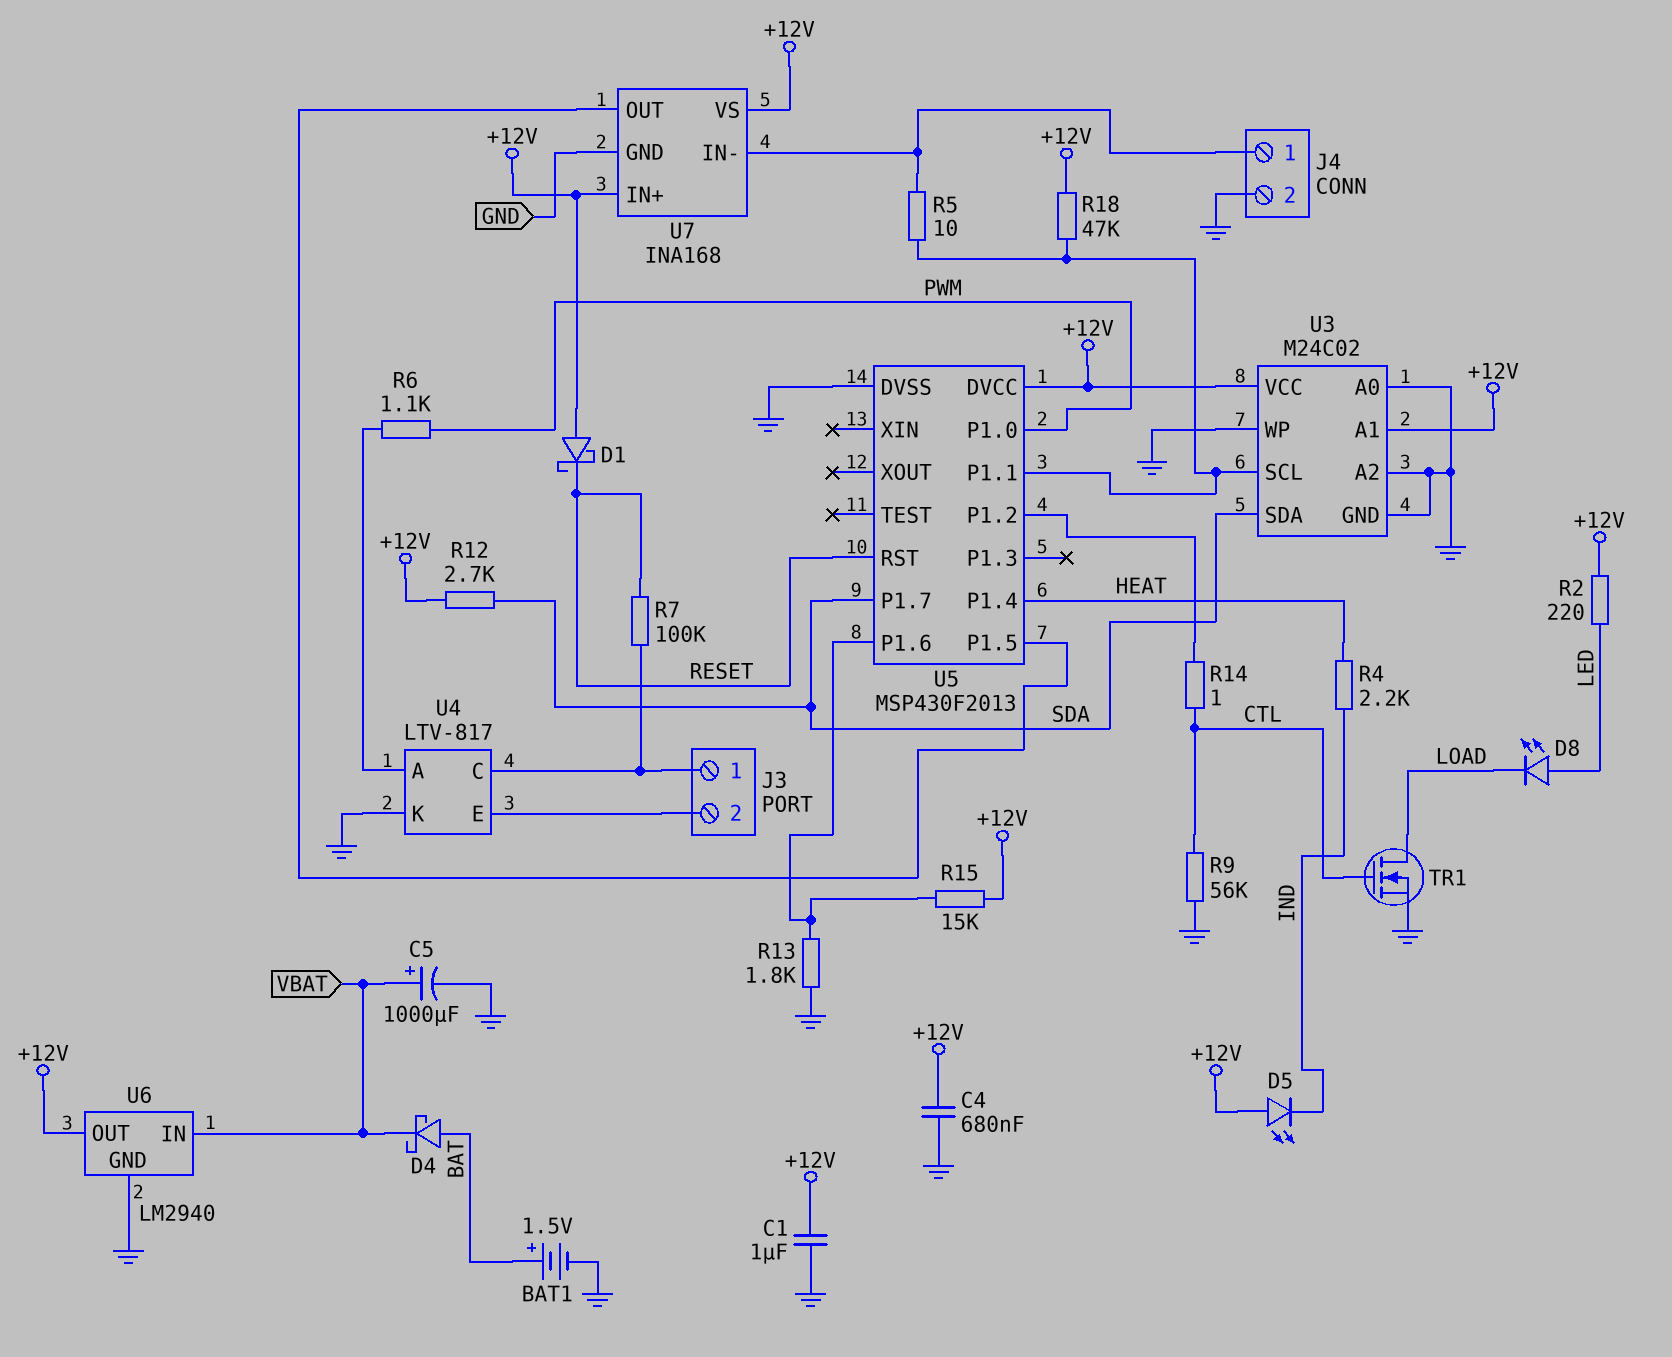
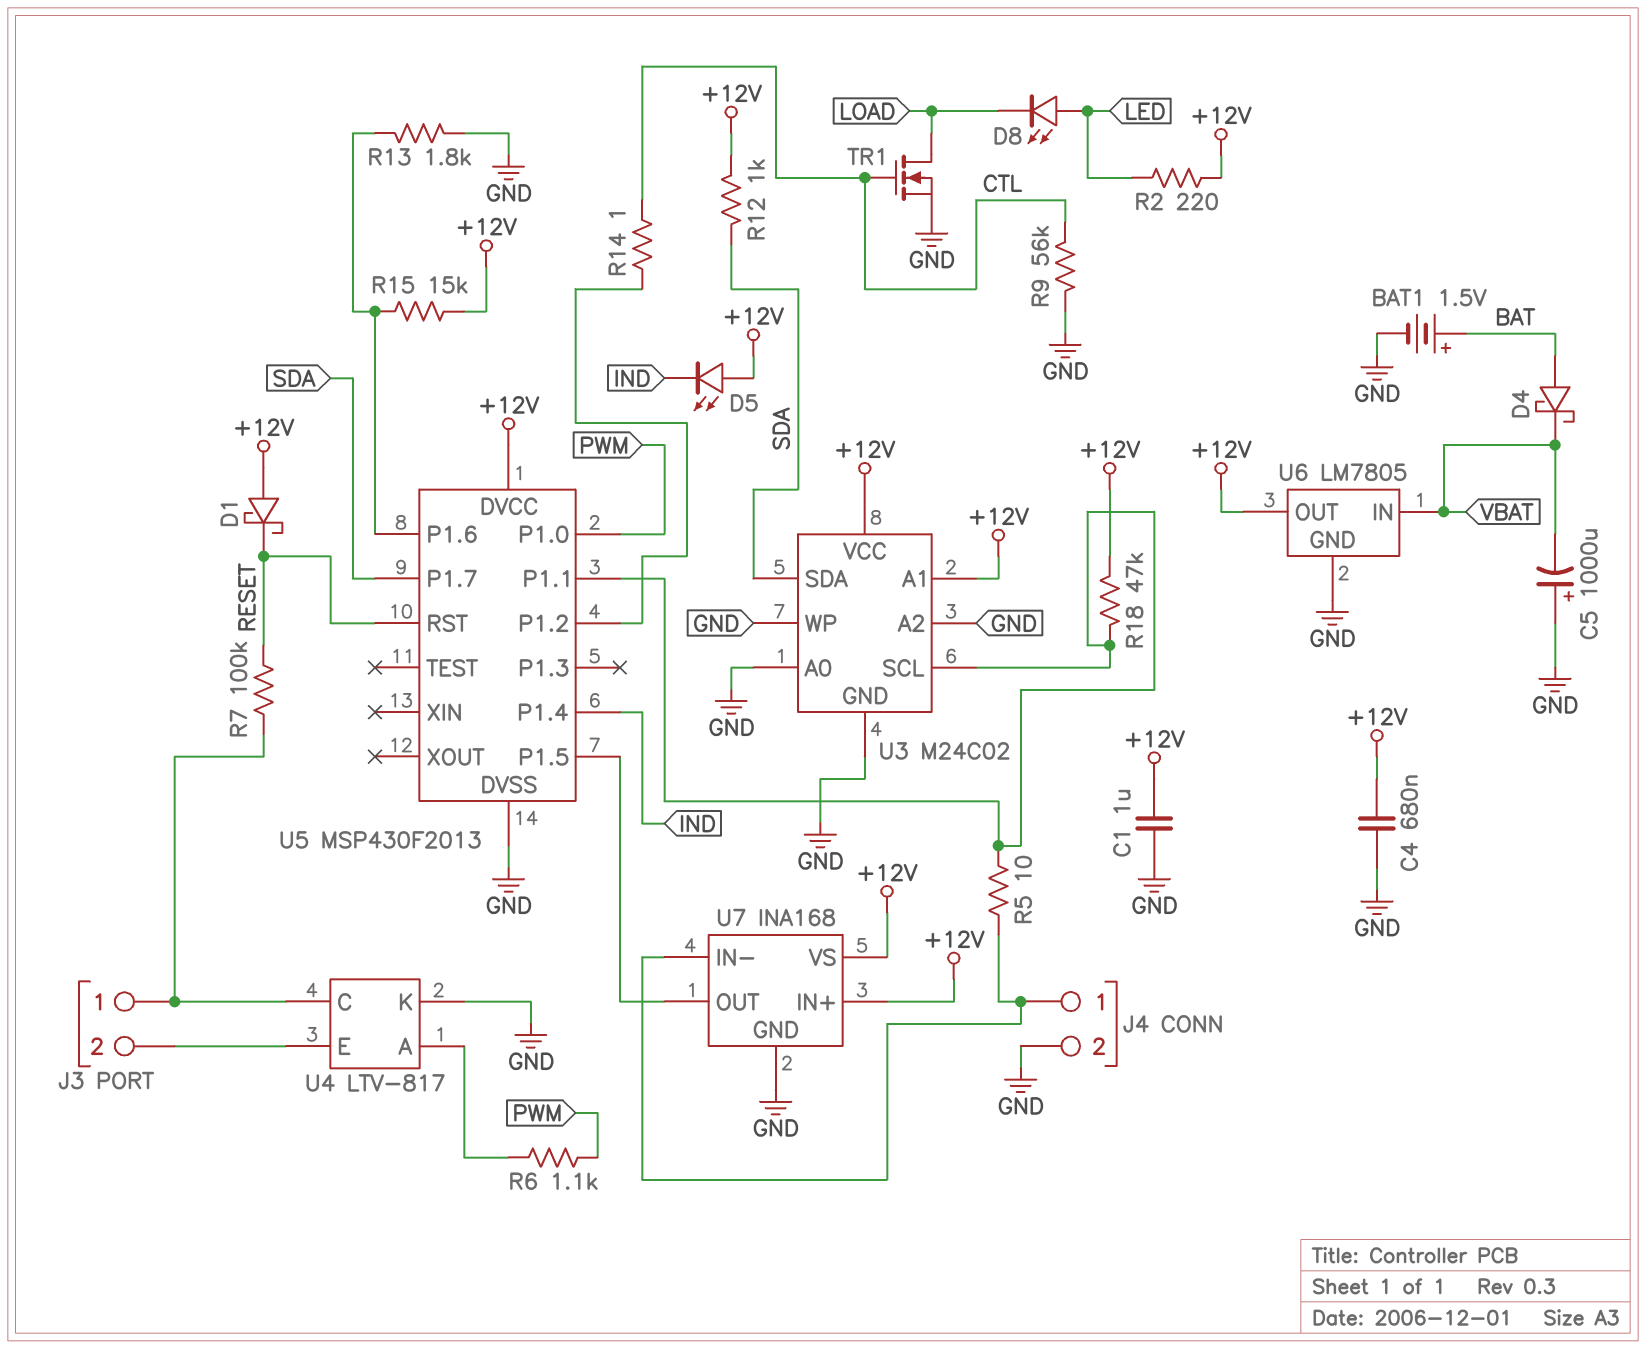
C5: 1000uF (plus VBAT, minus GND) -> 1000uF (plus GND, minus VBAT)
R4: 2.2k (HEAT, IND) -> none
R12: 2.7k (+12V, SDA) -> 1k (+12V, SDA)
U5 pin P1.4: HEAT -> IND
U6: LM2940 -> LM7805

